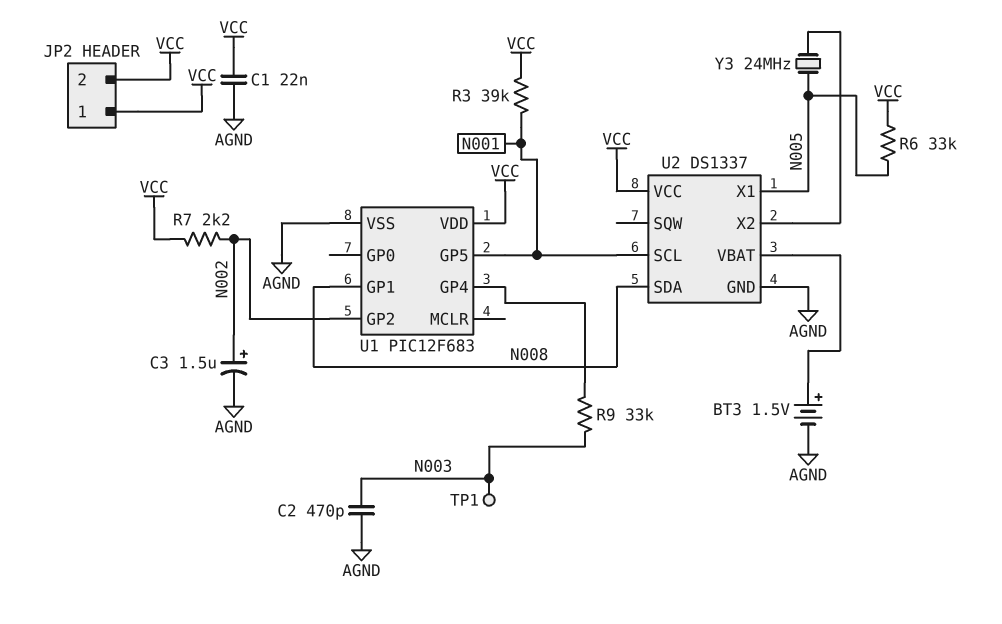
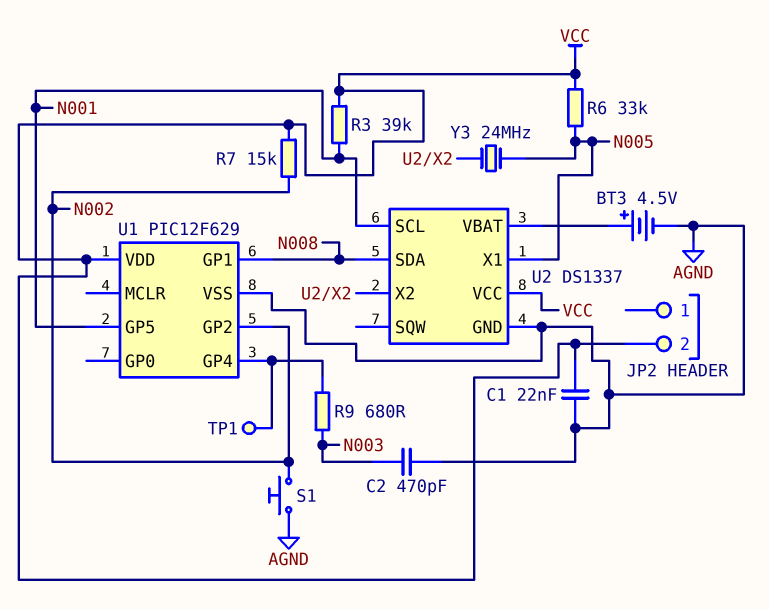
BT3: 1.5V (plus U2/VBAT, minus AGND) -> 4.5V (plus U2/VBAT, minus AGND)
C3: 1.5uF (plus N002, minus AGND) -> none
JP2 pin 1: VCC -> none
R7: 2.2k (N002, VCC) -> 15k (N002, VCC)
R9: 33k (N003, U1/GP4) -> 680 (N003, U1/GP4)
S1: none -> button (AGND, N002)
TP1: test point (N003) -> test point (U1/GP4)
U1: PIC12F683 -> PIC12F629

